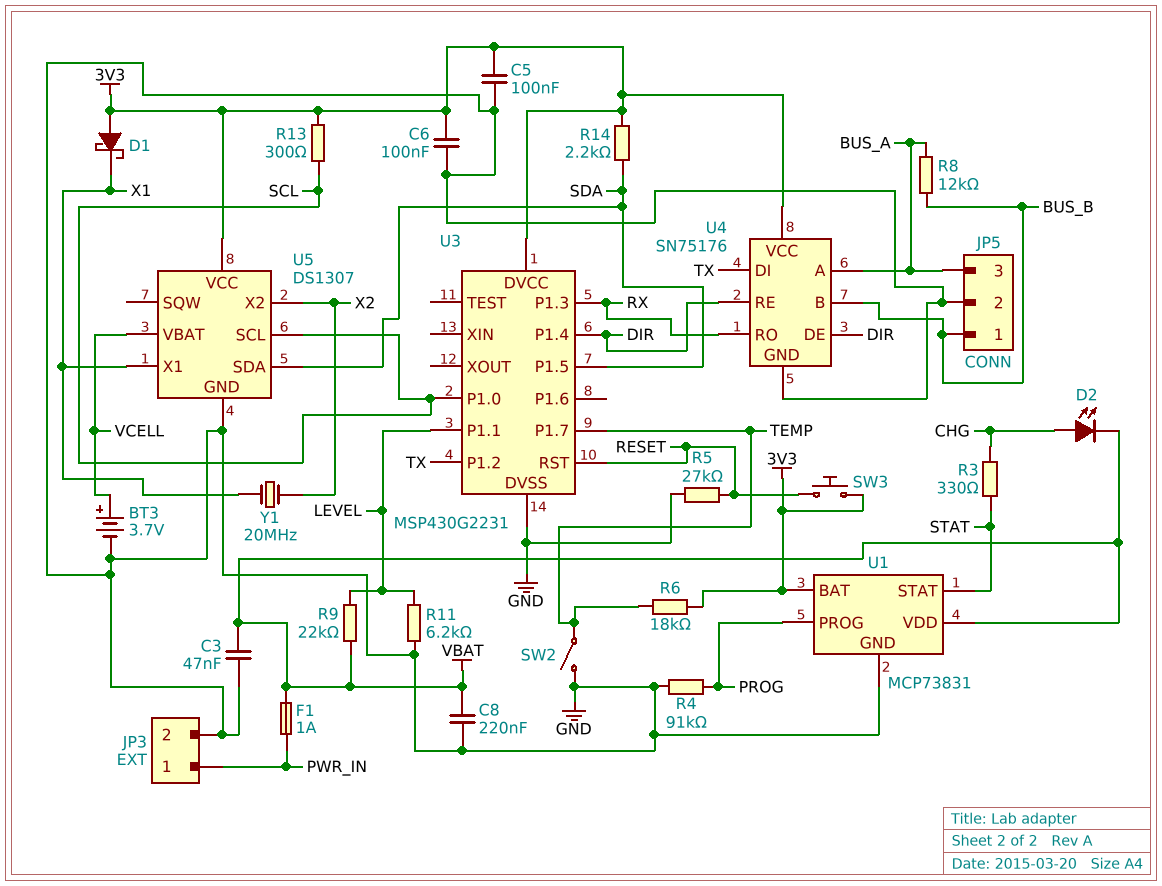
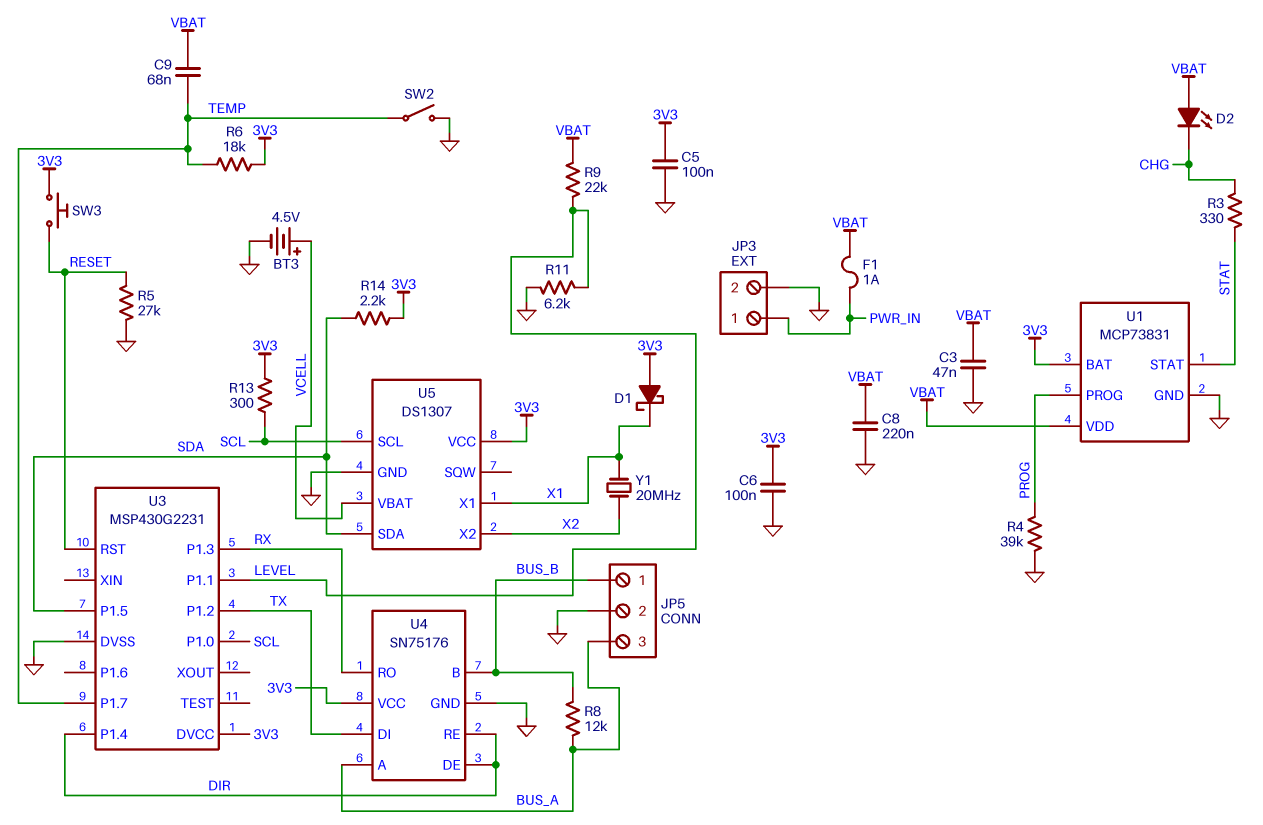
BT3: 3.7V (plus VCELL, minus GND) -> 4.5V (plus VCELL, minus GND)
C9: none -> 68nF (TEMP, VBAT)
D2: LED (A CHG, K VBAT) -> LED (A VBAT, K CHG)
R4: 91k (GND, PROG) -> 39k (GND, PROG)

